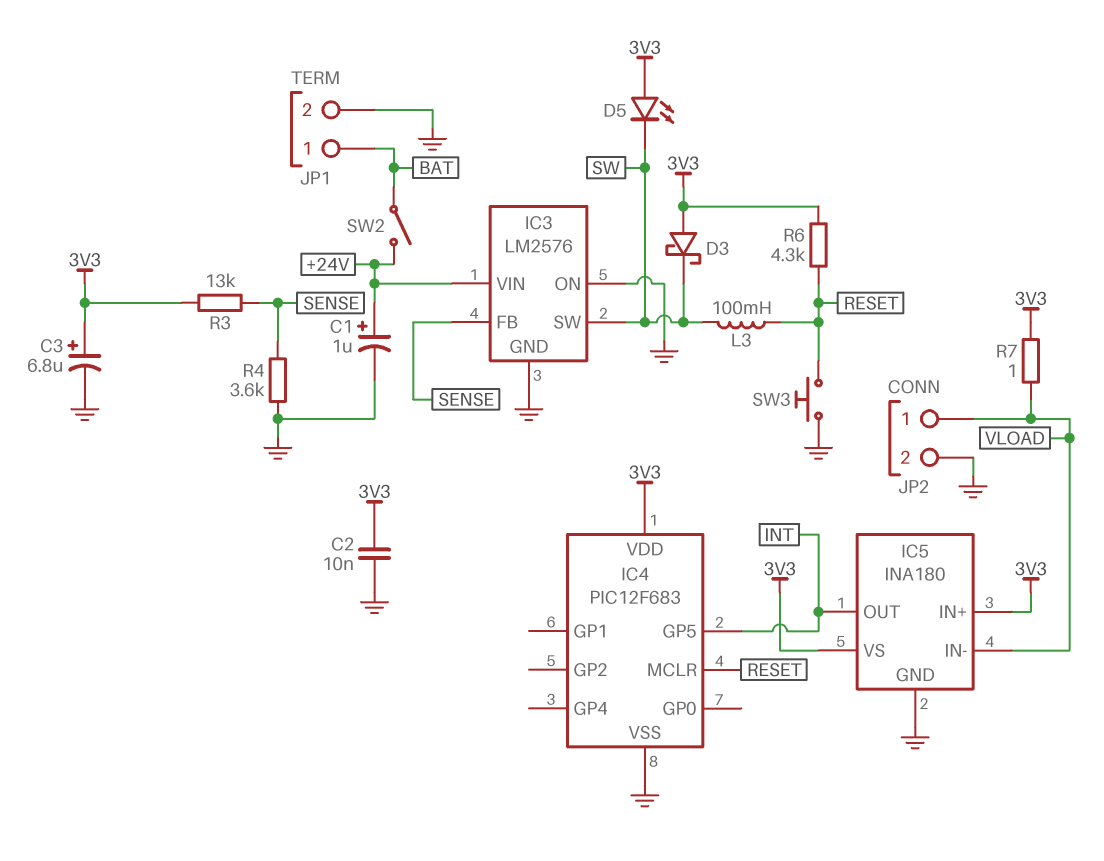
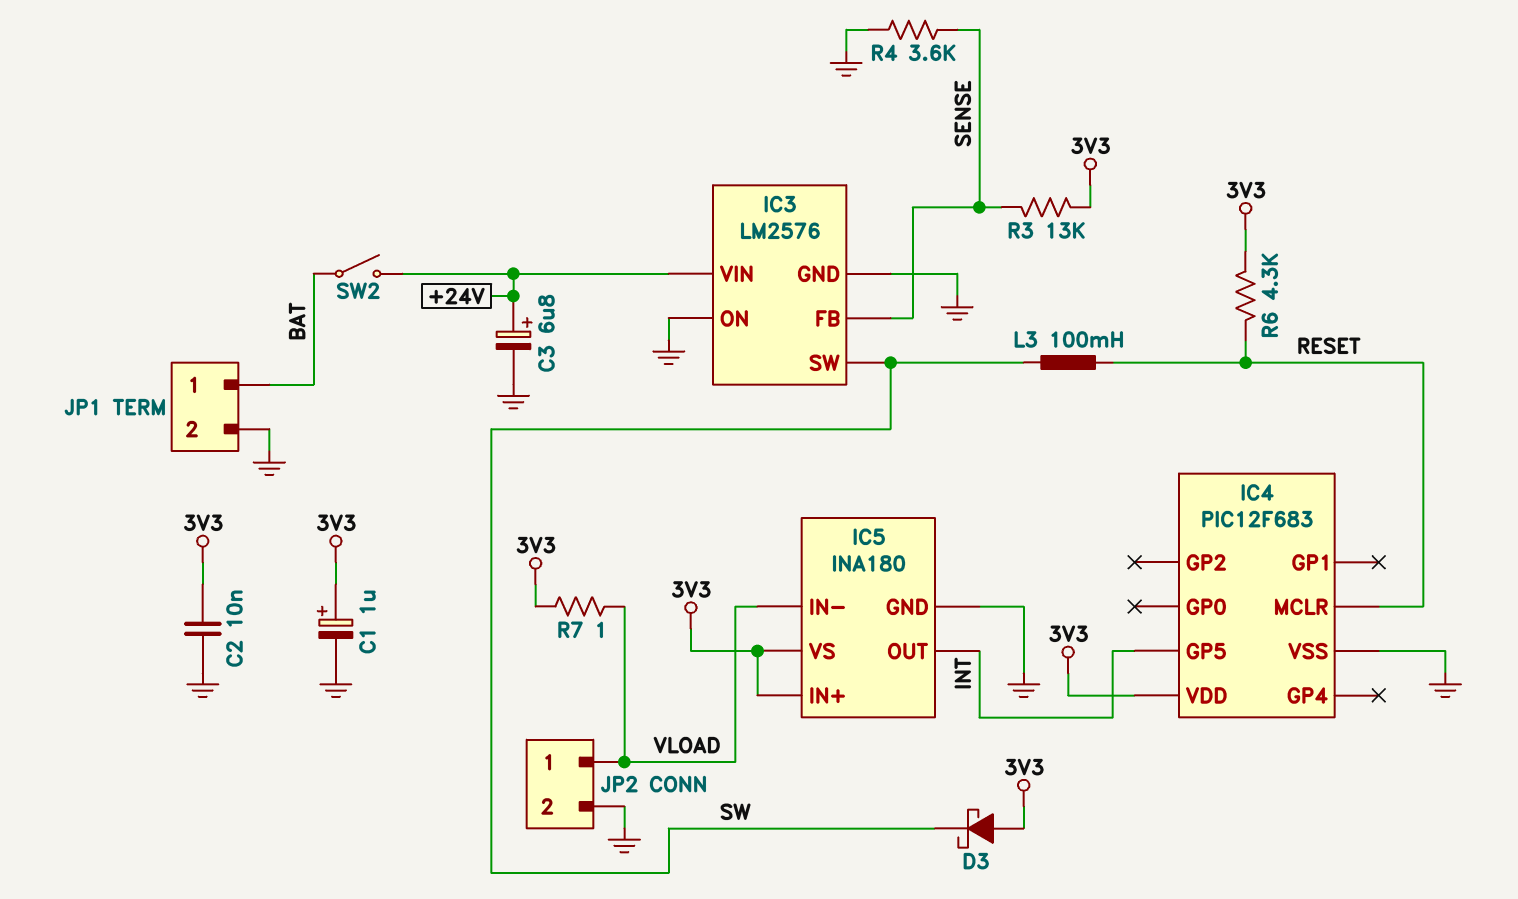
C1: 1uF (plus +24V, minus GND) -> 1uF (plus 3V3, minus GND)
C3: 6.8uF (plus 3V3, minus GND) -> 6.8uF (plus +24V, minus GND)
D5: LED (A 3V3, K SW) -> none
SW3: button (GND, RESET) -> none

